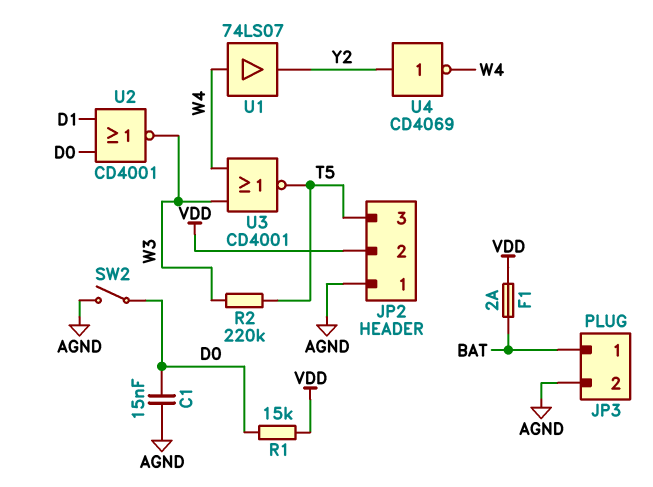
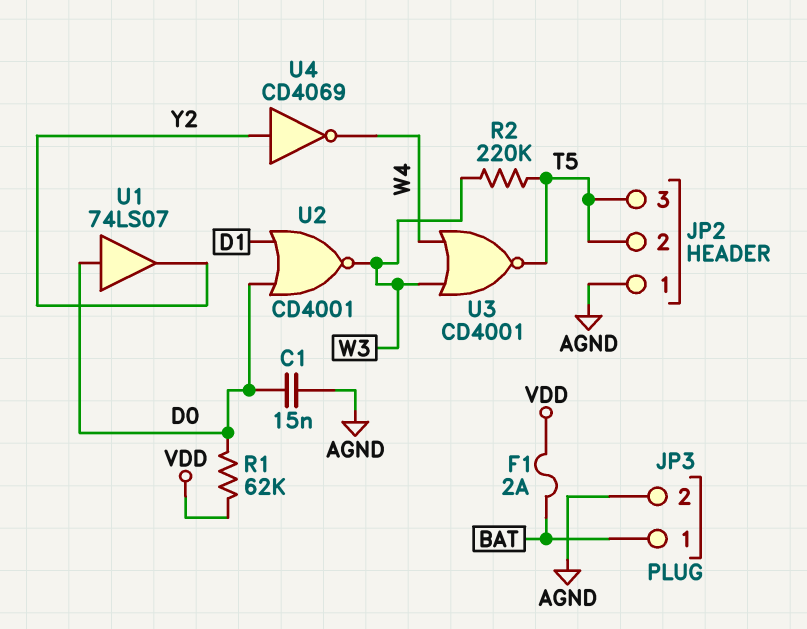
JP2 pin 2: VDD -> T5
R1: 15k (D0, VDD) -> 62k (D0, VDD)
SW2: switch (AGND, D0) -> none
U1: buffer 74LS07 (in W4, out Y2) -> buffer 74LS07 (in D0, out Y2)

